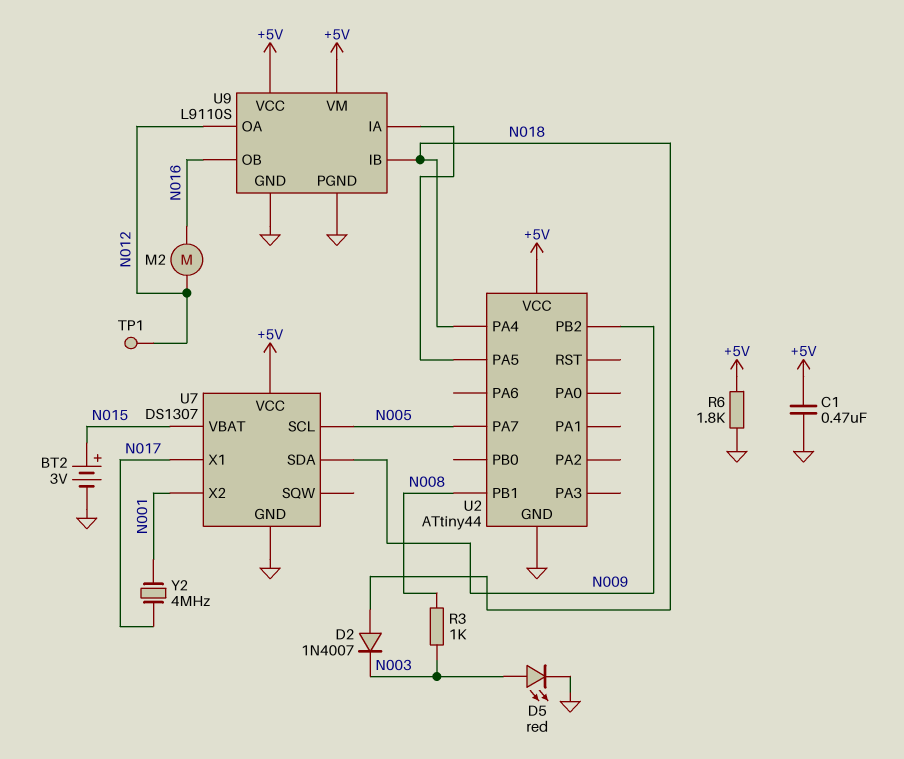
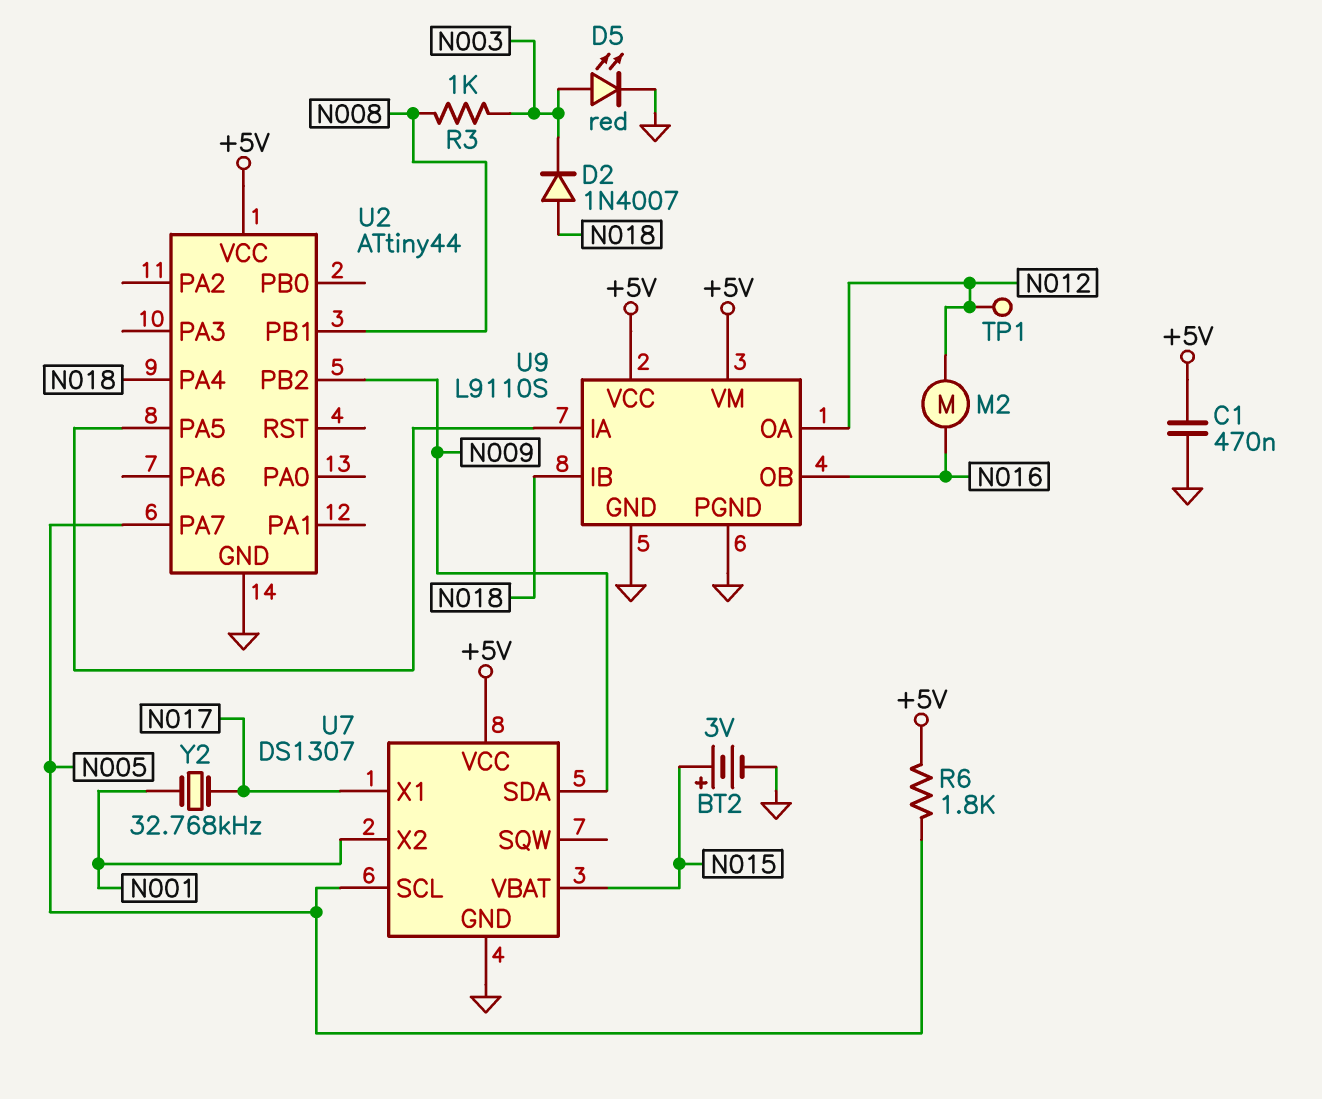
R6: 1.8k (+5V, GND) -> 1.8k (+5V, N005)
Y2: 4MHz (N001, N017) -> 32.768kHz (N001, N017)

